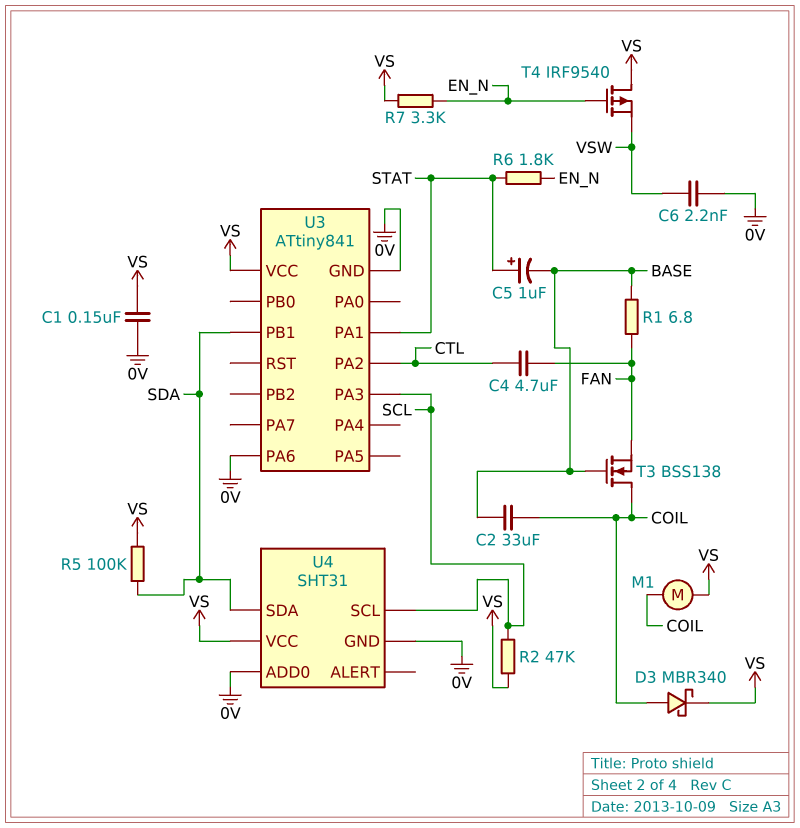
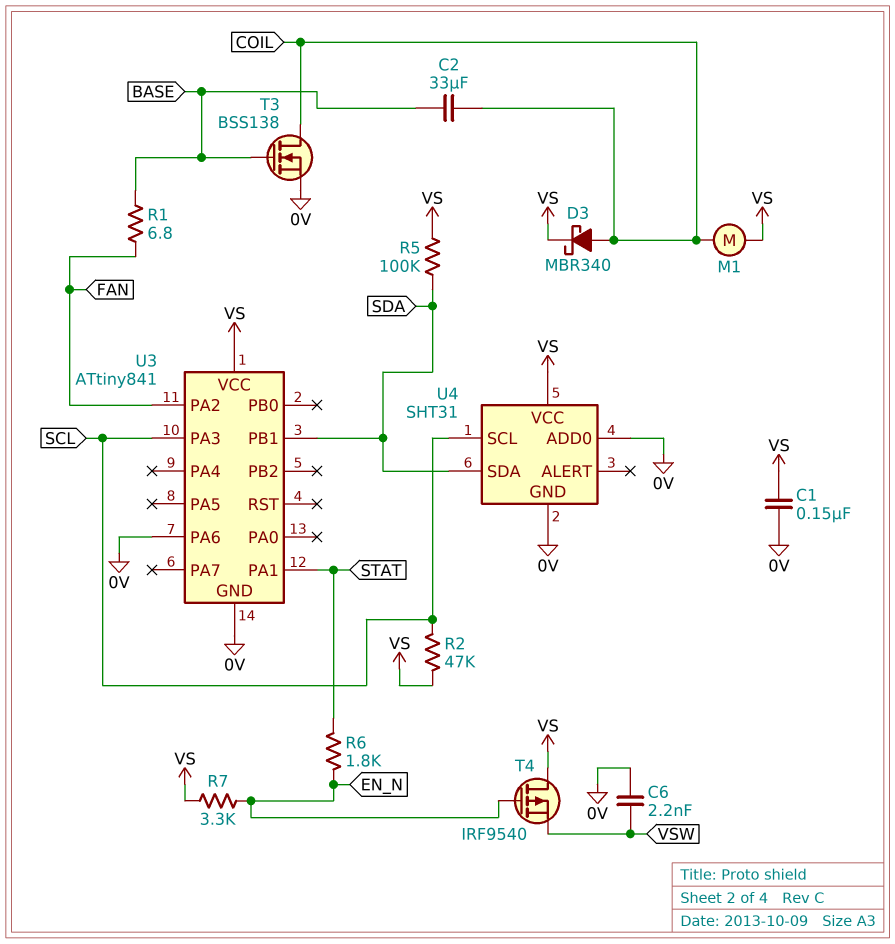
C4: 4.7uF (CTL, FAN) -> none
C5: 1uF (plus STAT, minus BASE) -> none
T3: NMOS BSS138 (G BASE, D COIL, S FAN) -> NMOS BSS138 (G BASE, D COIL, S 0V)
U3 pin PA2: CTL -> FAN

